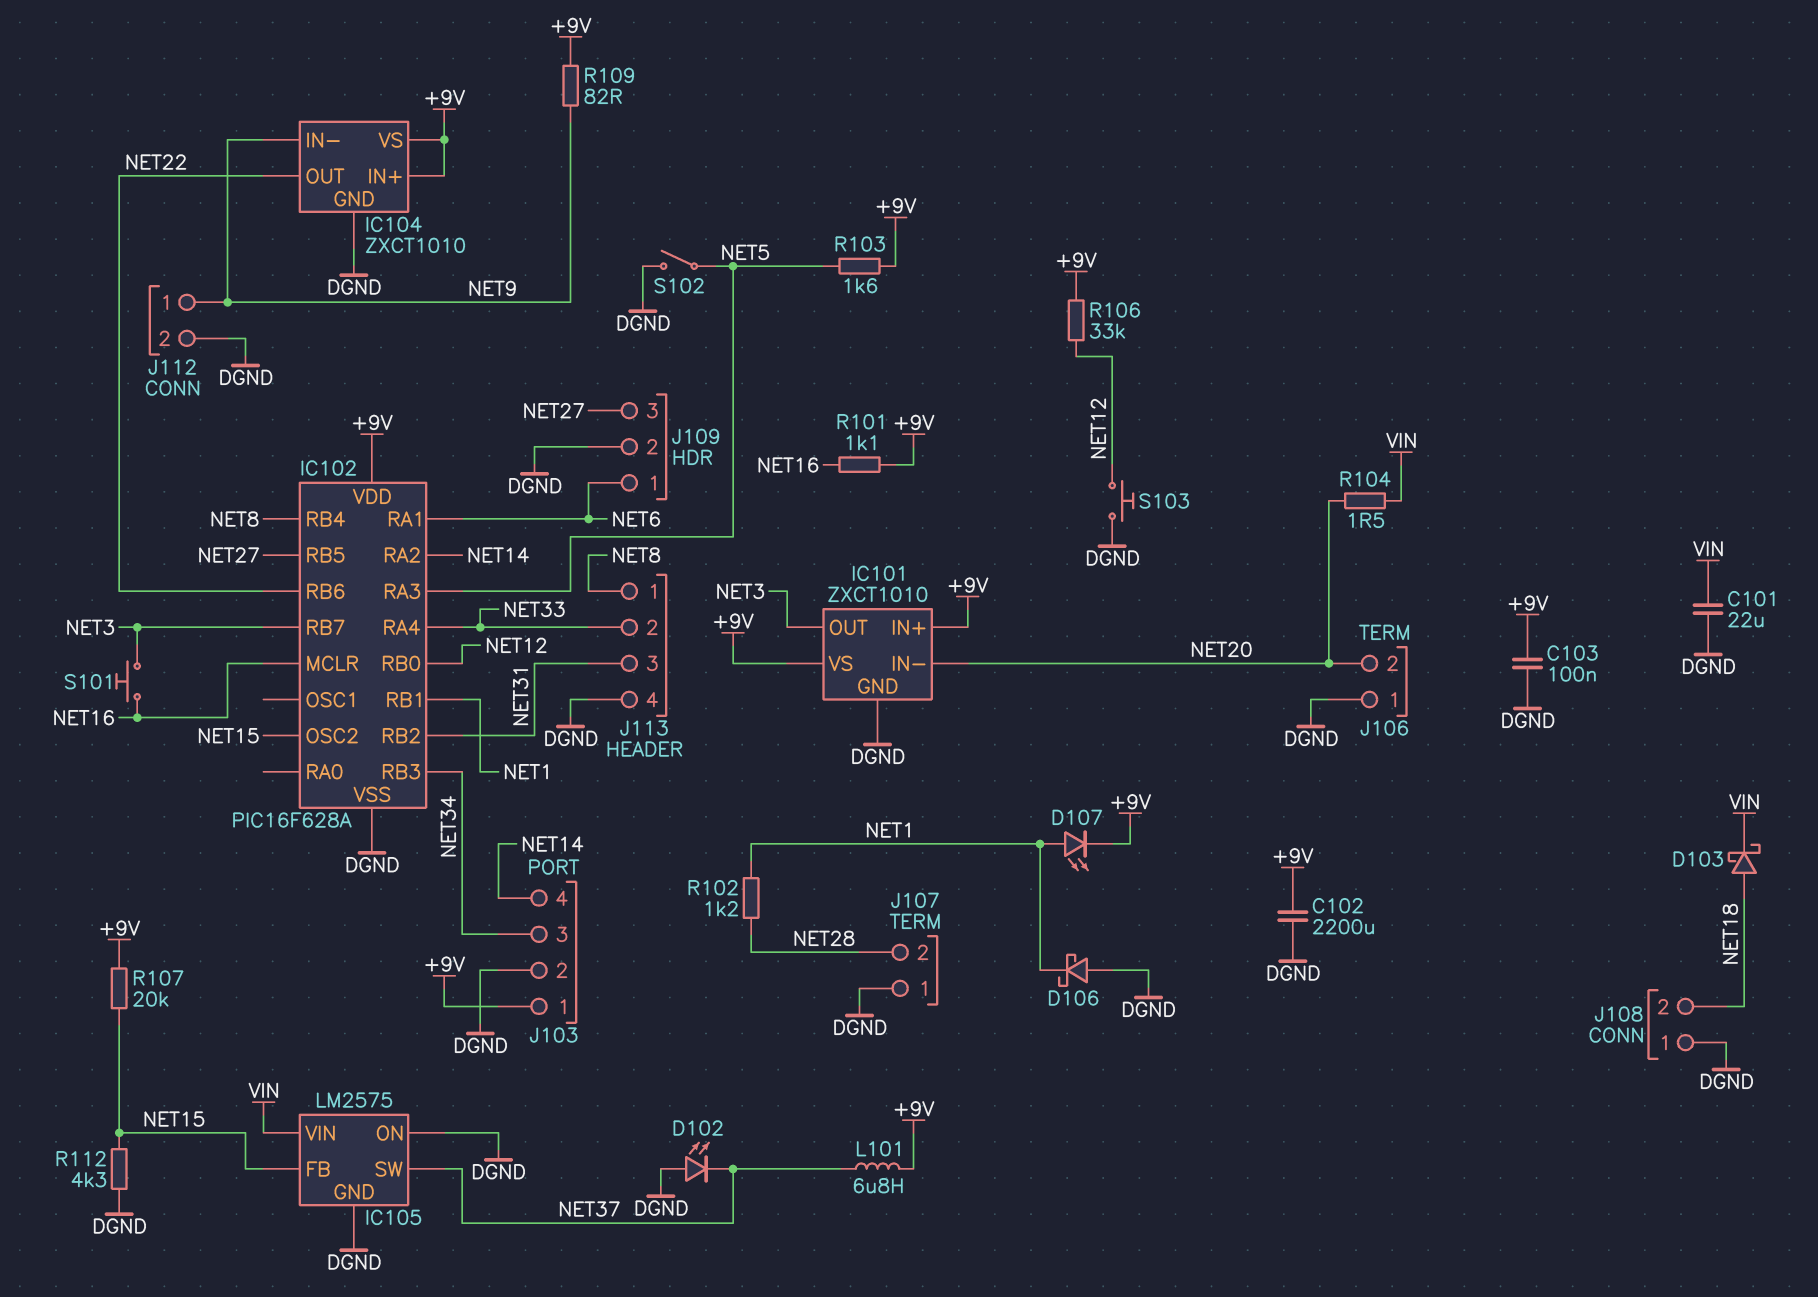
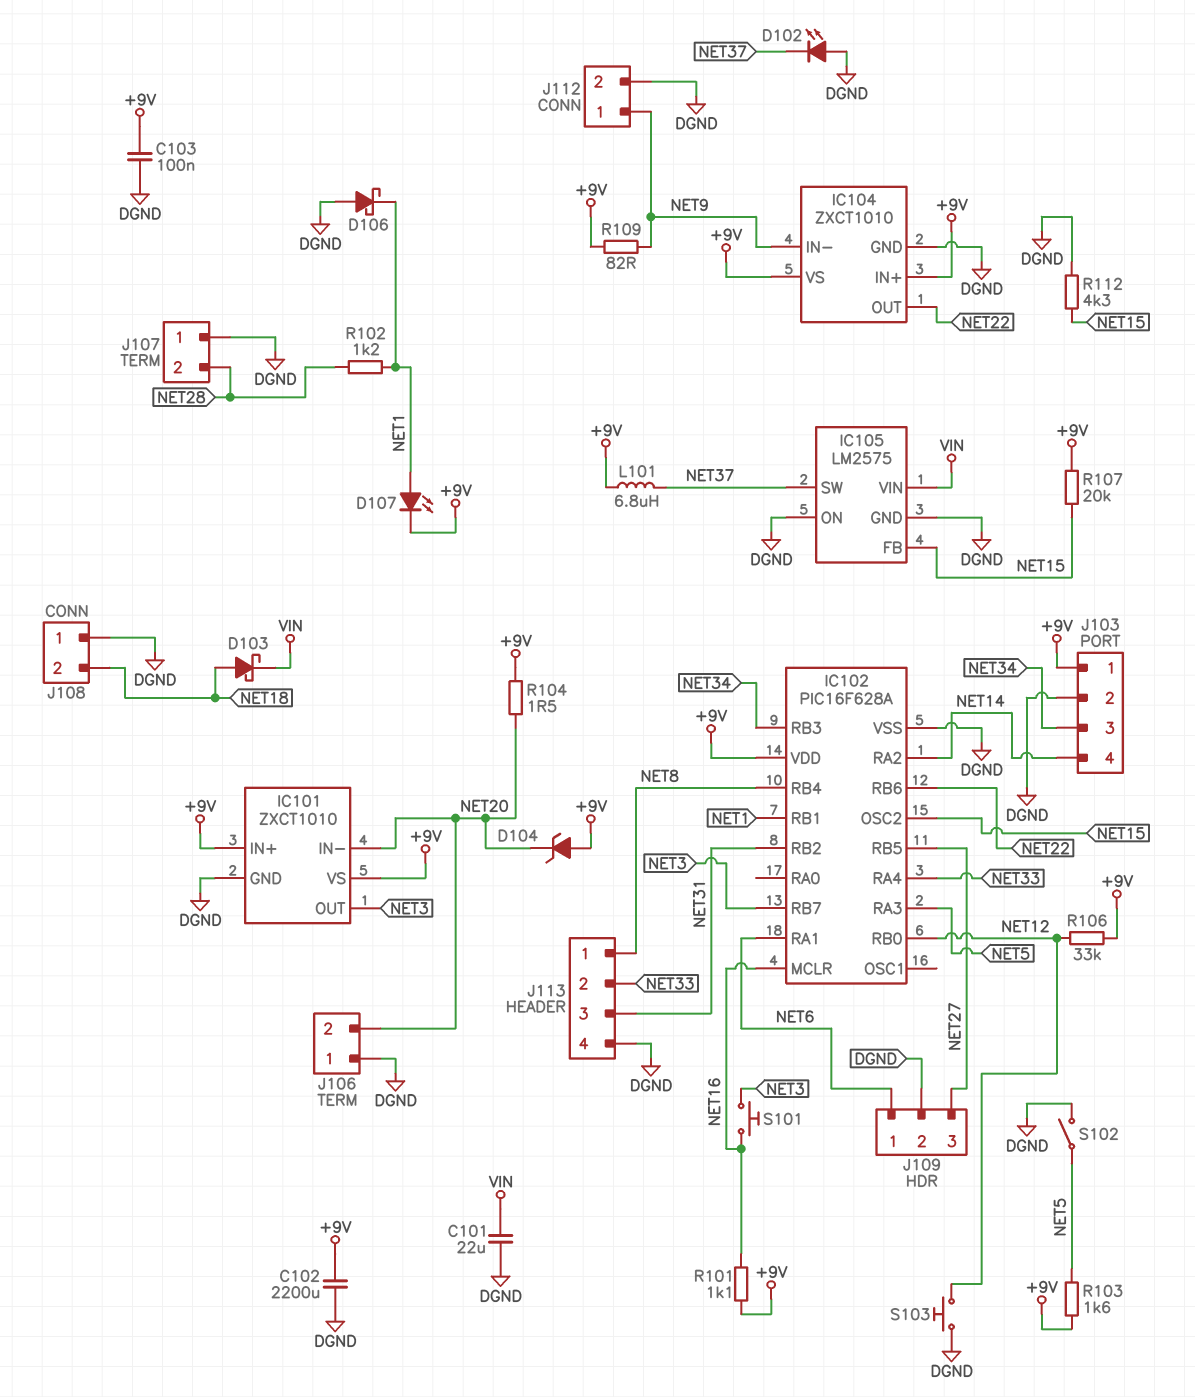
D104: none -> zener (A +9V, K NET20)
R104: 1.5 (NET20, VIN) -> 1.5 (+9V, NET20)

